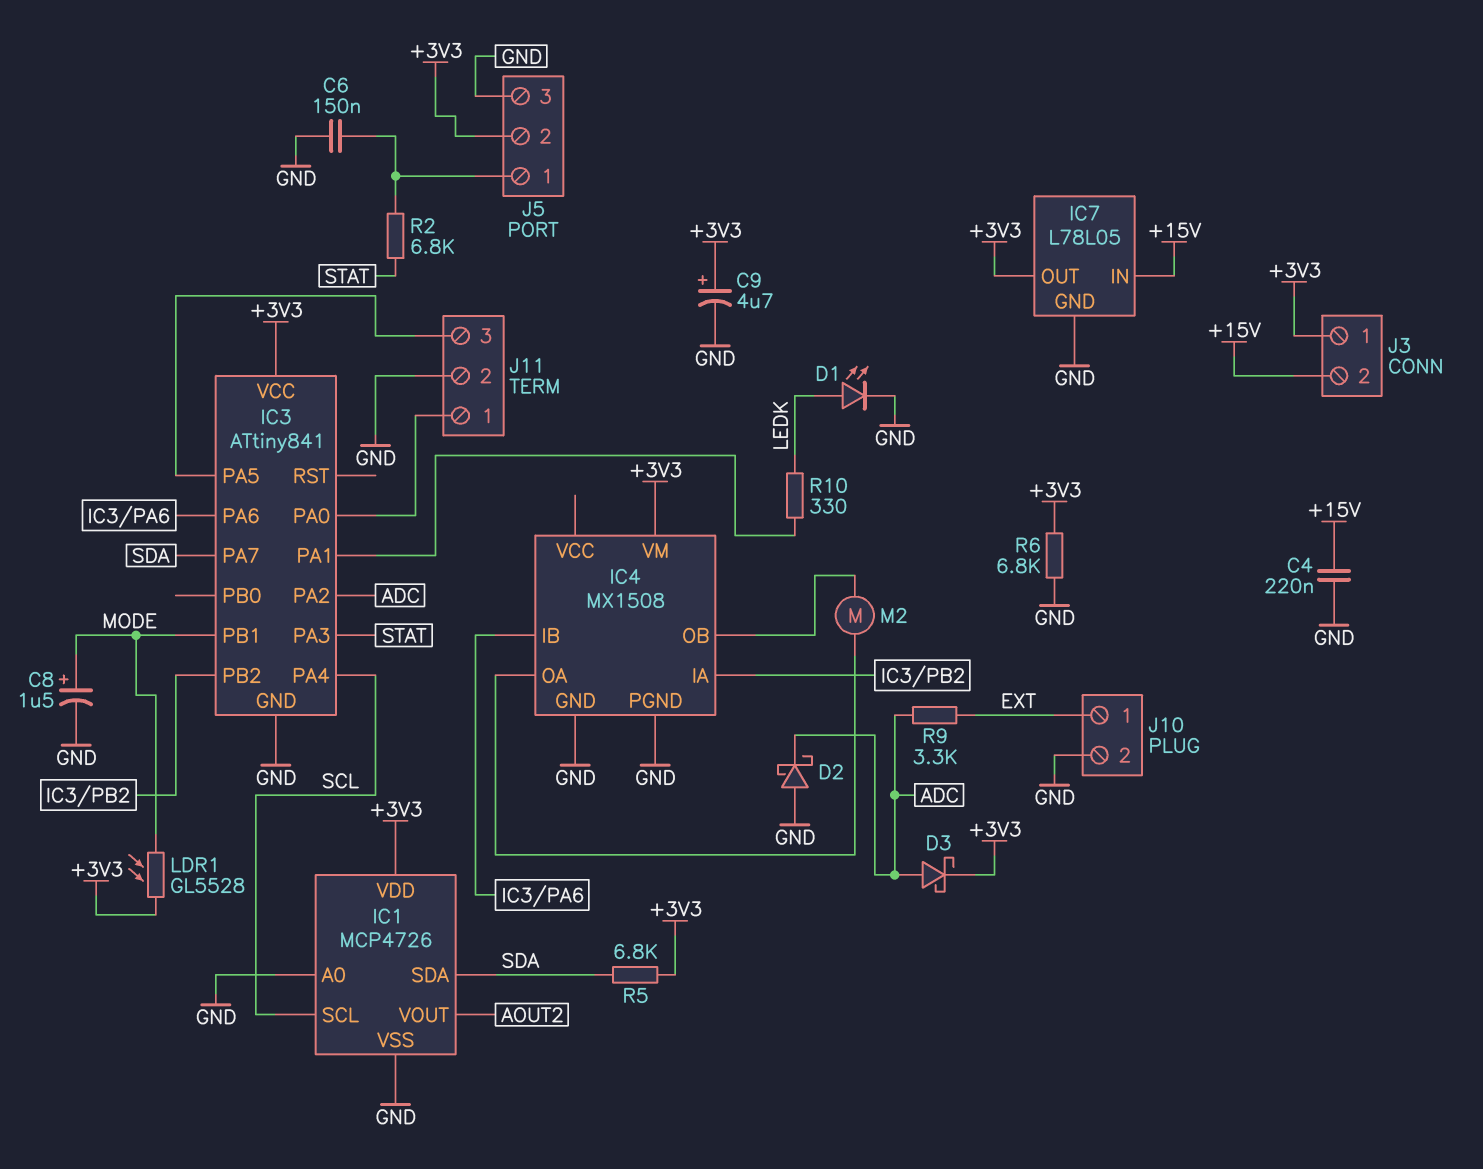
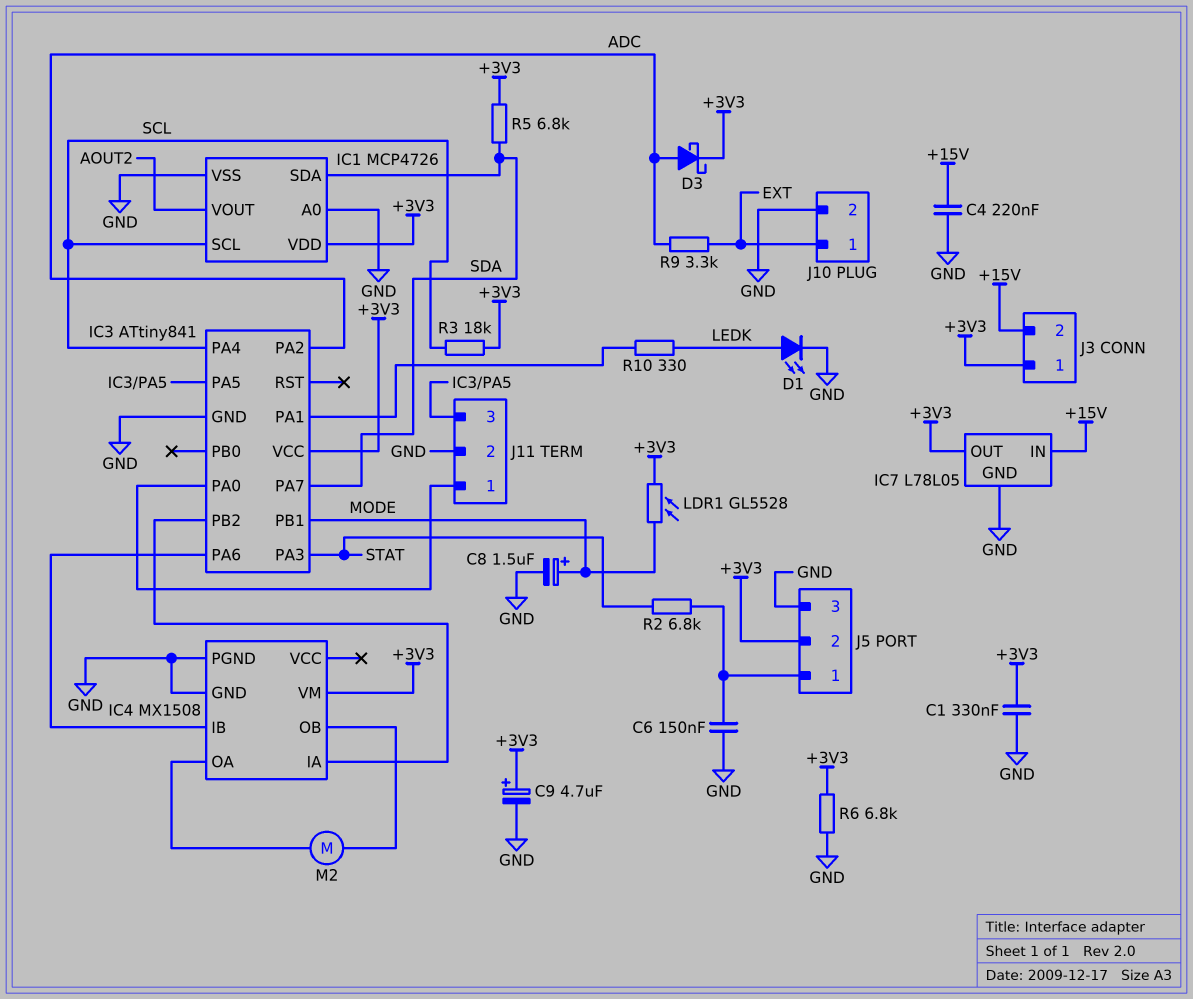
C1: none -> 330nF (+3V3, GND)
D2: schottky (A GND, K ADC) -> none
R3: none -> 18k (+3V3, SCL)

